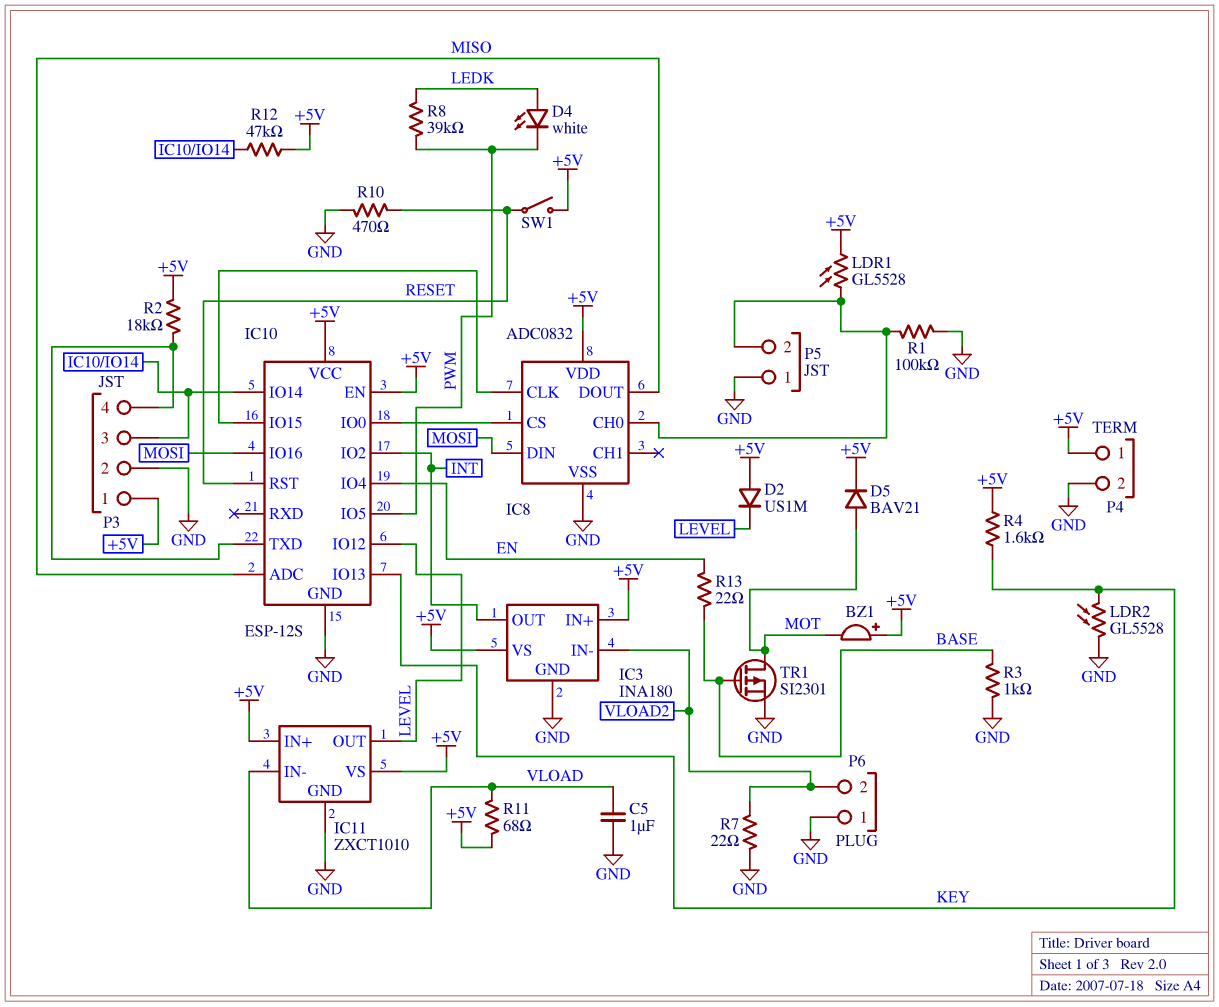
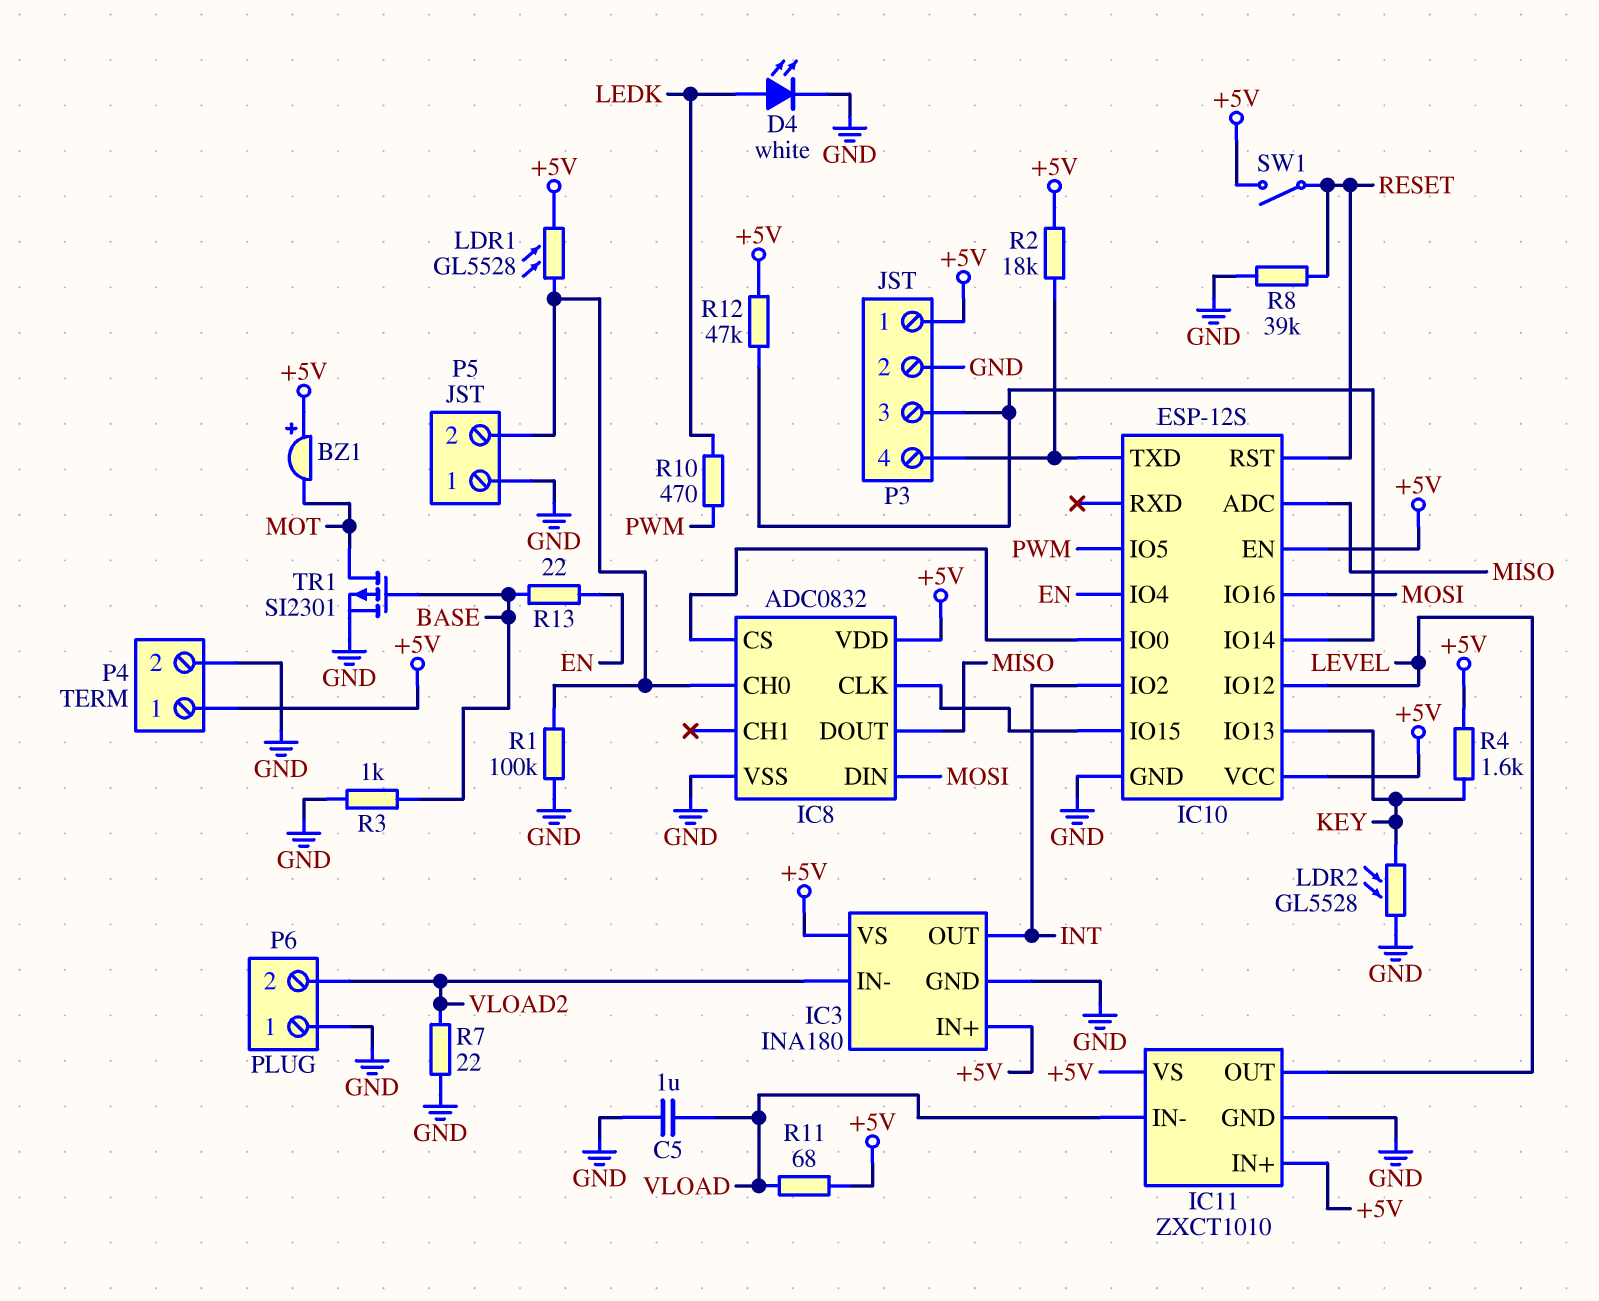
D2: diode US1M (A +5V, K LEVEL) -> none
D4: LED white (A LEDK, K PWM) -> LED white (A LEDK, K GND)
D5: diode BAV21 (A MOT, K +5V) -> none
R8: 39k (LEDK, PWM) -> 39k (GND, RESET)
R10: 470 (GND, RESET) -> 470 (LEDK, PWM)

